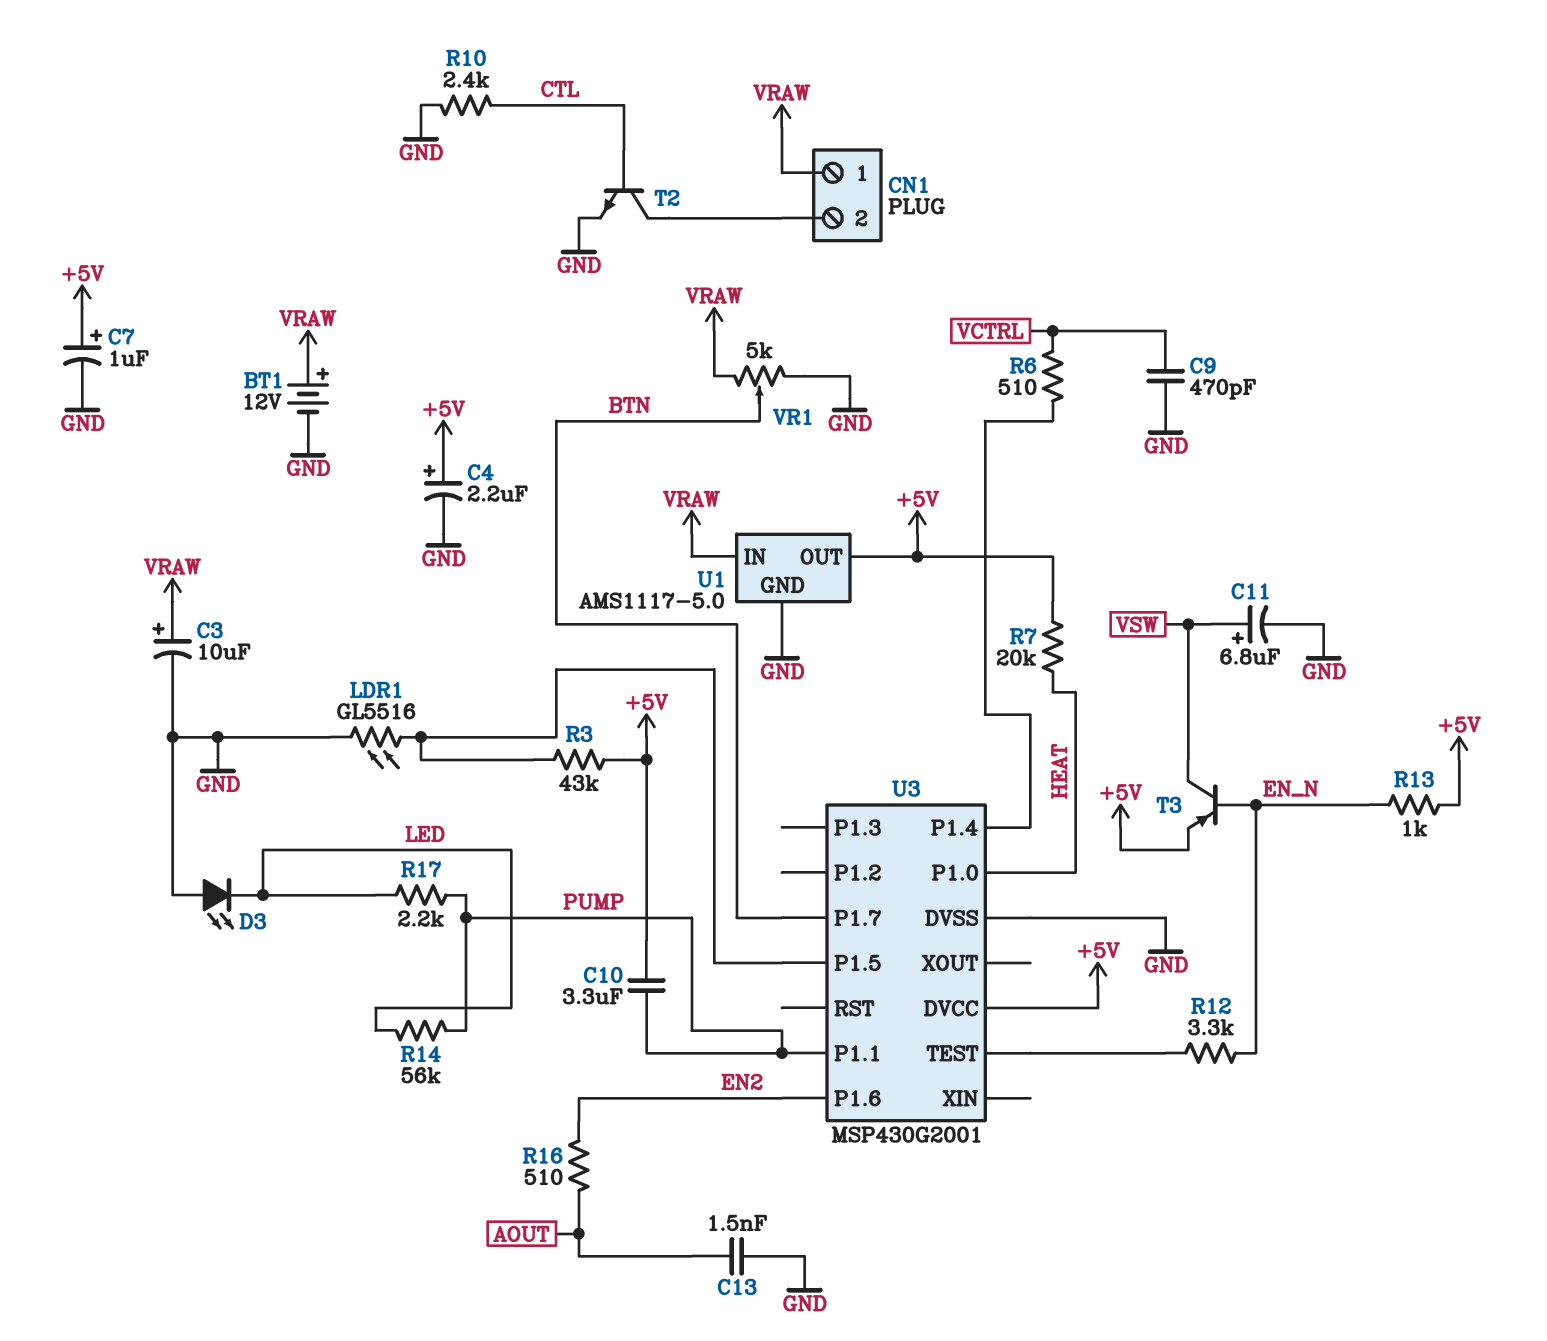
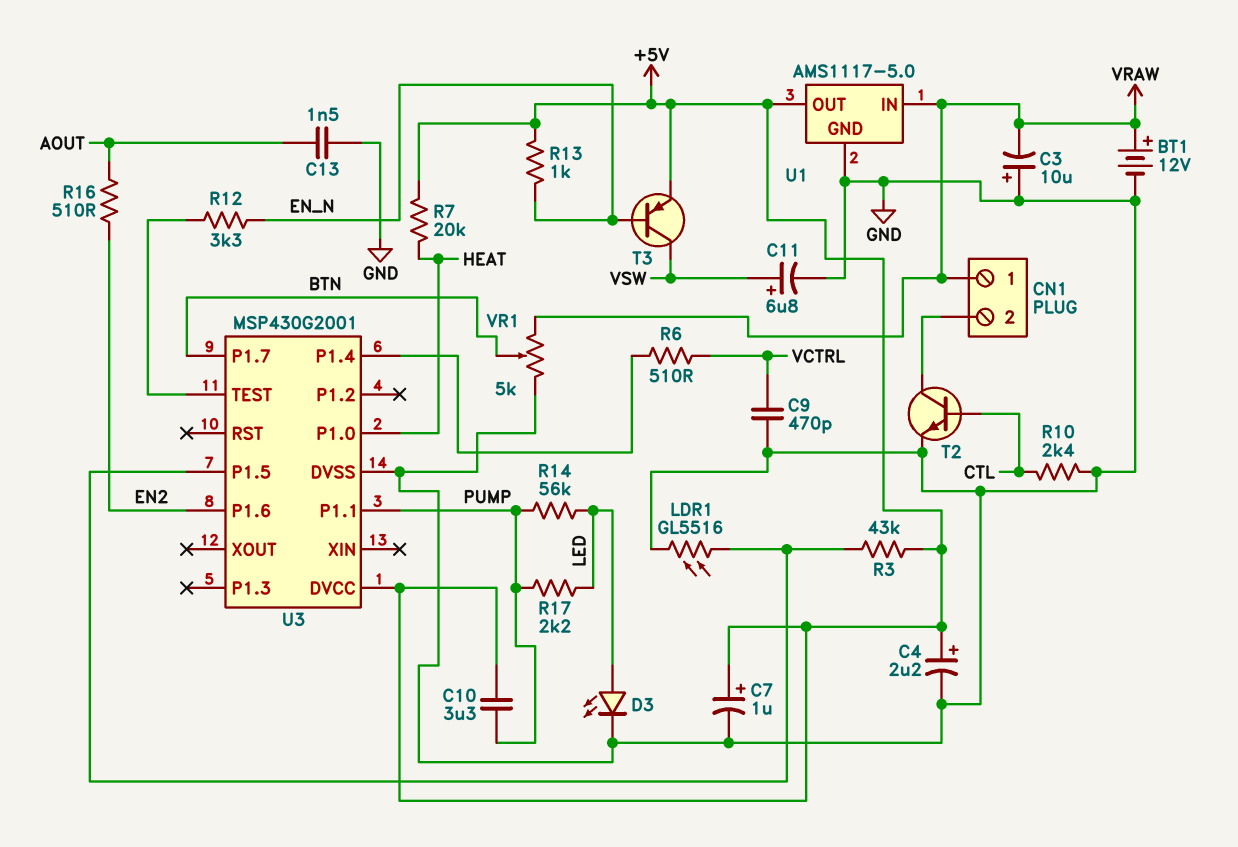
C3: 10uF (plus VRAW, minus GND) -> 10uF (plus GND, minus VRAW)
D3: LED (A GND, K LED) -> LED (A LED, K GND)

